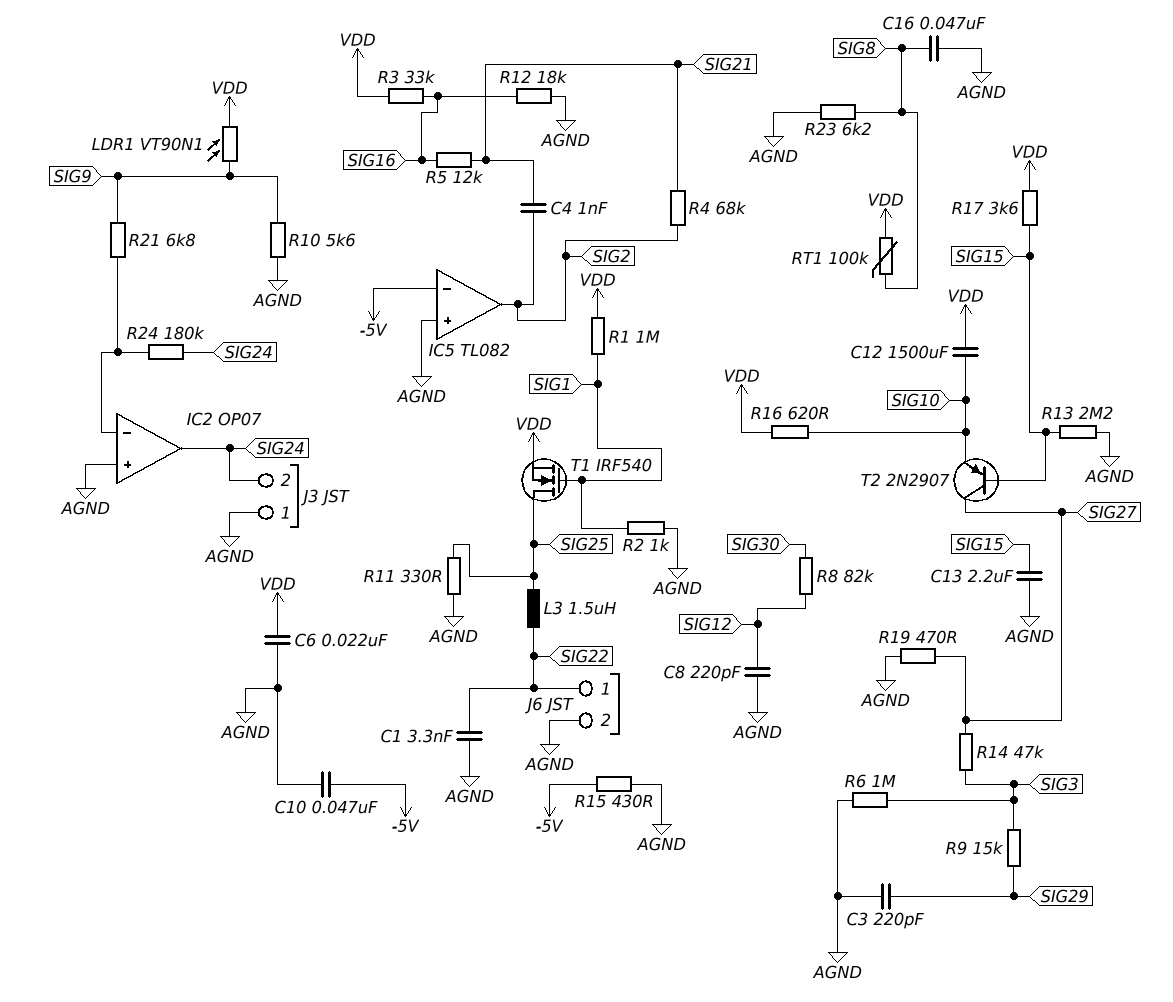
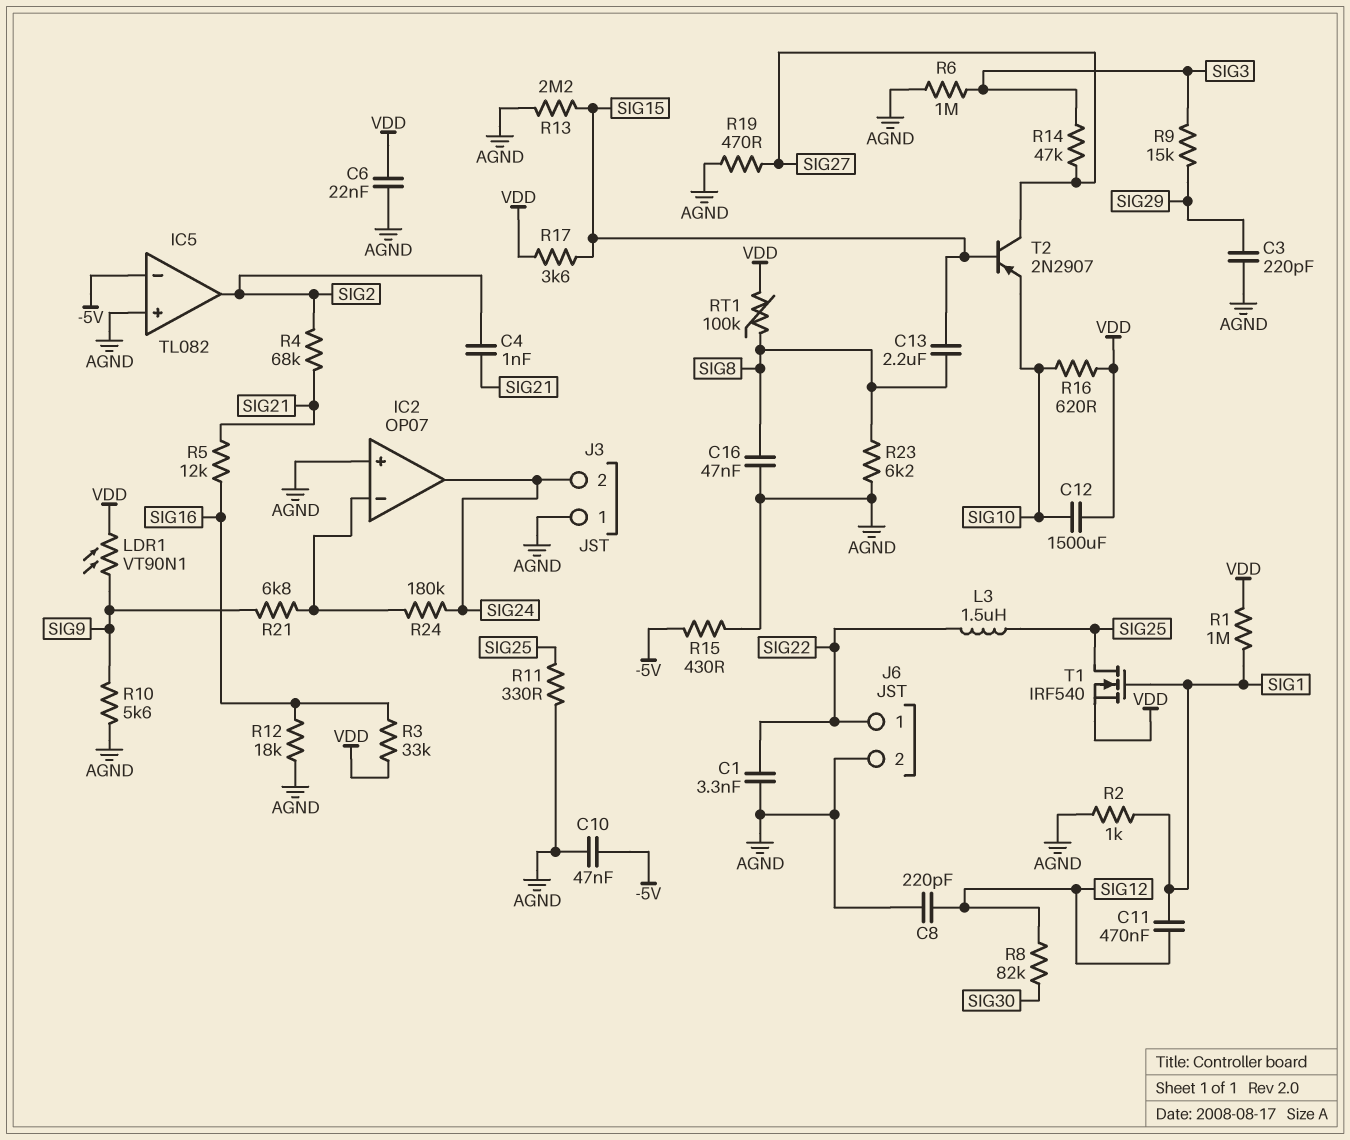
C11: none -> 470nF (SIG1, SIG12)
C13: 2.2uF (AGND, SIG15) -> 2.2uF (SIG8, SIG15)

